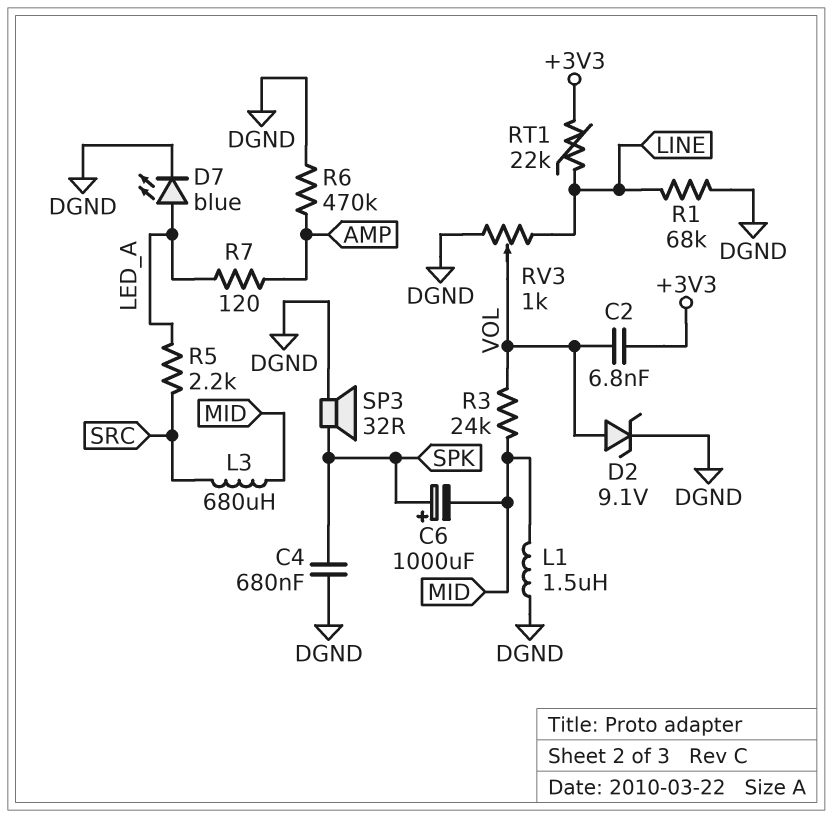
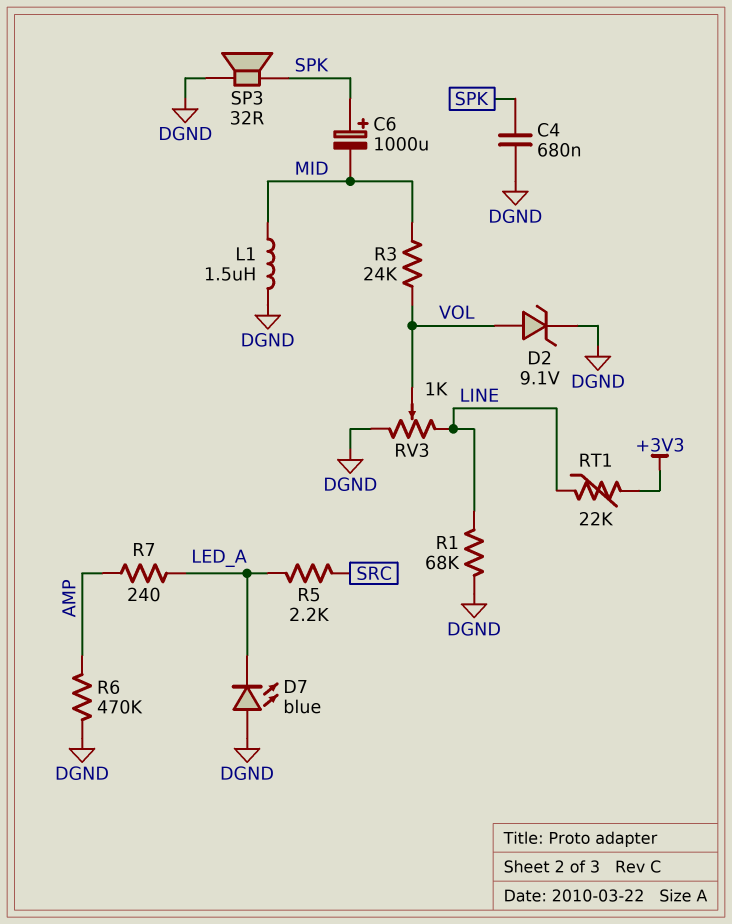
C2: 6.8nF (+3V3, VOL) -> none
D7: LED blue (A LED_A, K DGND) -> LED blue (A DGND, K LED_A)
L3: 680uH (MID, SRC) -> none
R7: 120 (AMP, LED_A) -> 240 (AMP, LED_A)

